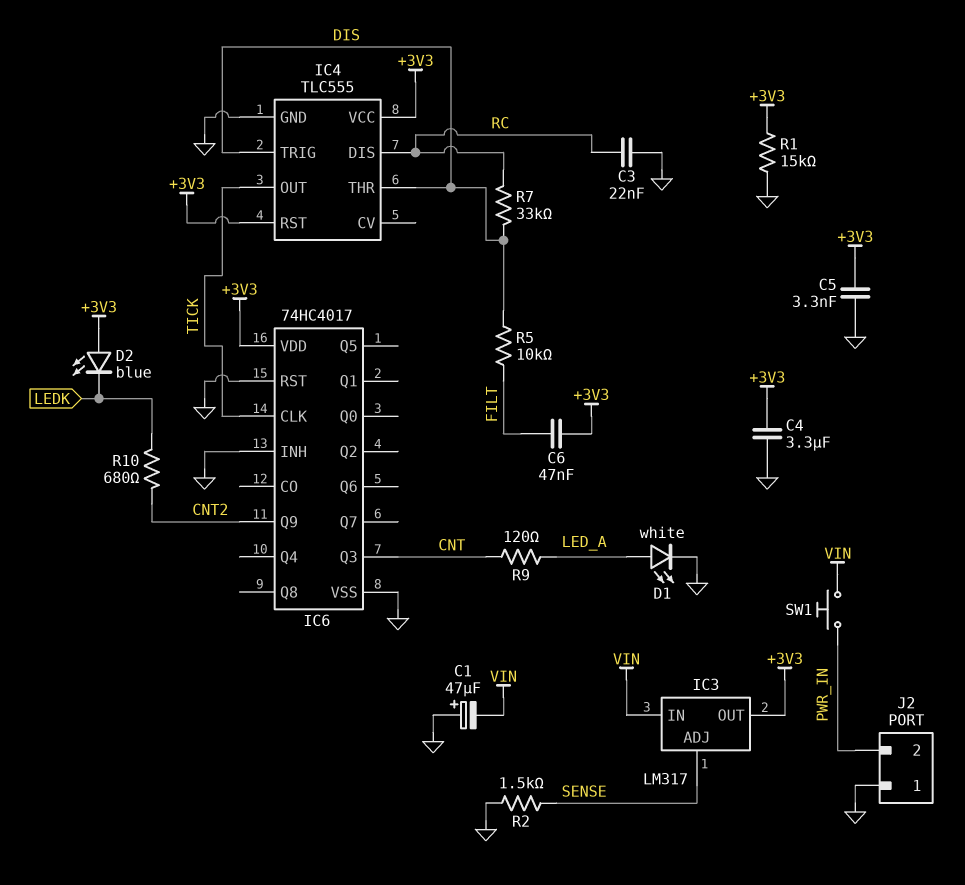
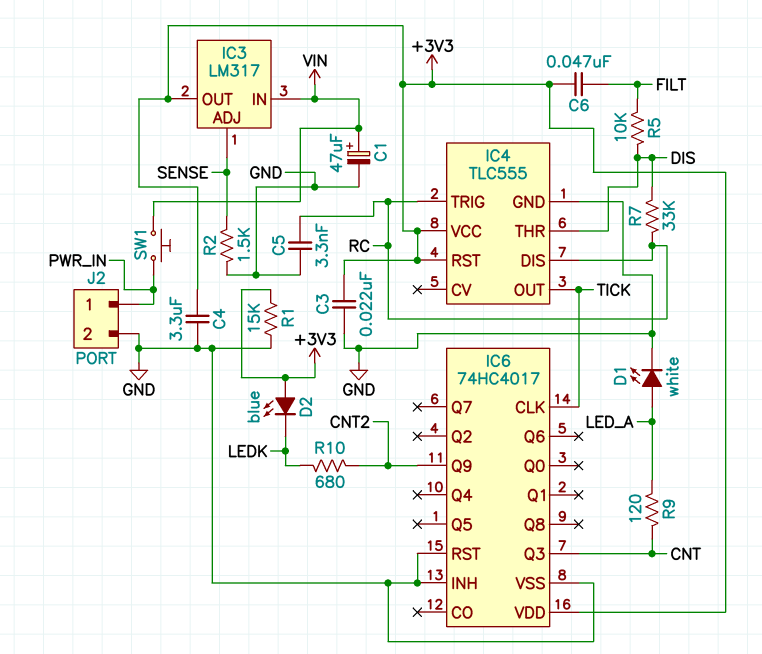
C1: 47uF (plus GND, minus VIN) -> 47uF (plus VIN, minus GND)
C3: 22nF (GND, RC) -> 22nF (+3V3, GND)
C5: 3.3nF (+3V3, GND) -> 3.3nF (GND, RC)
IC4 pin TRIG: DIS -> RC
J2 pin 1: GND -> PWR_IN
J2 pin 2: PWR_IN -> GND

